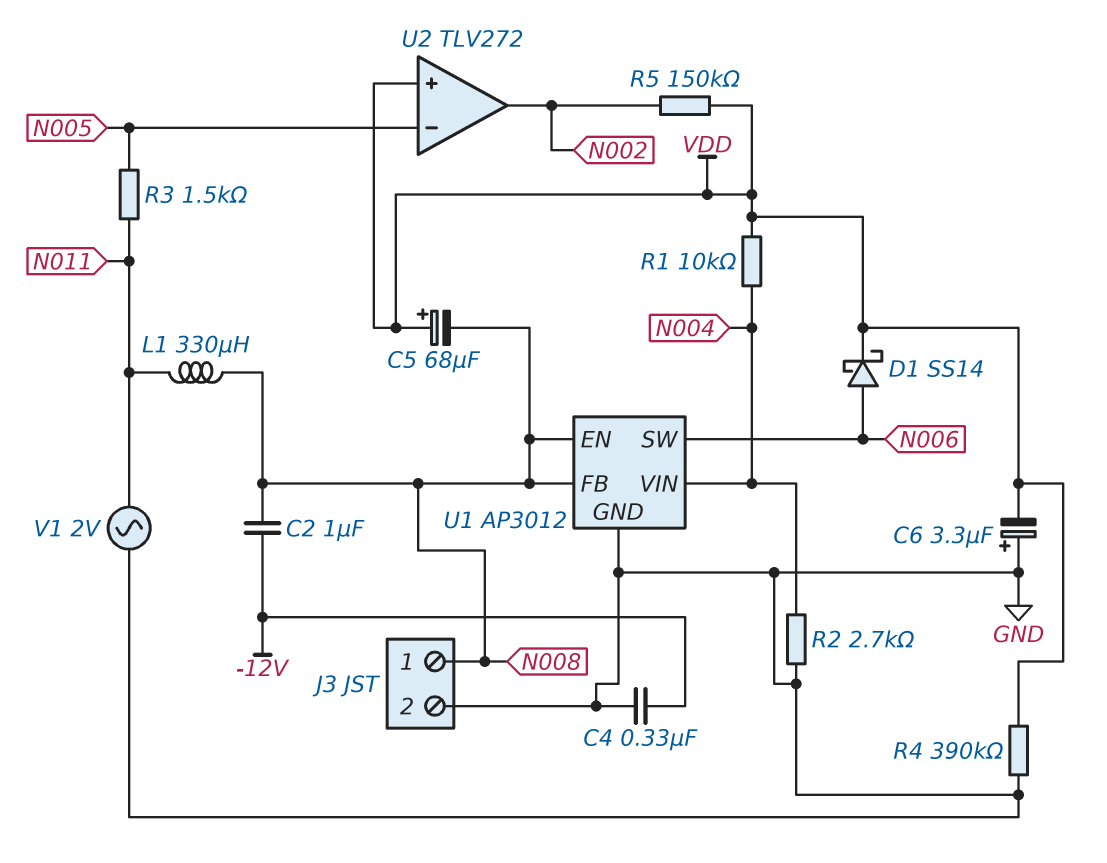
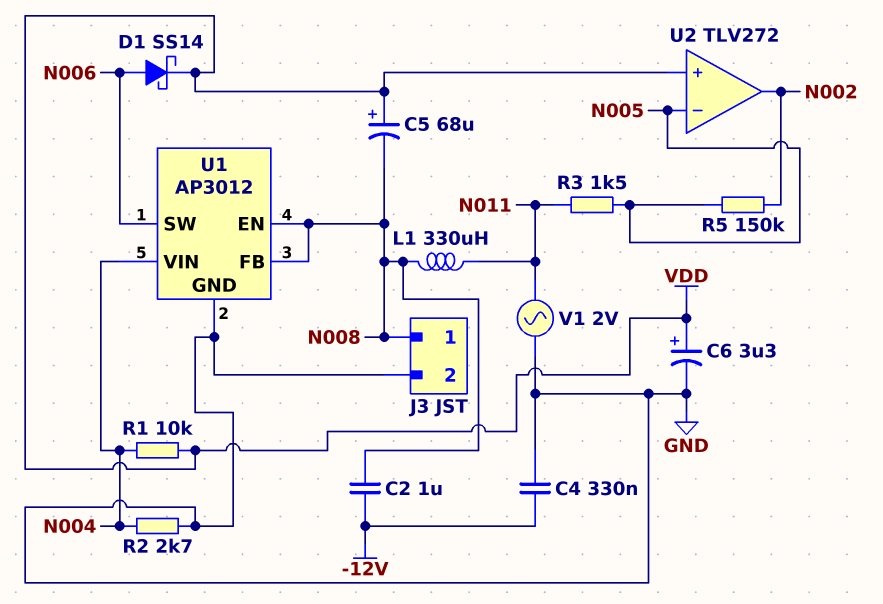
C6: 3.3uF (plus GND, minus VDD) -> 3.3uF (plus VDD, minus GND)
R4: 390k (GND, VDD) -> none
R5: 150k (N002, VDD) -> 150k (N002, N005)

